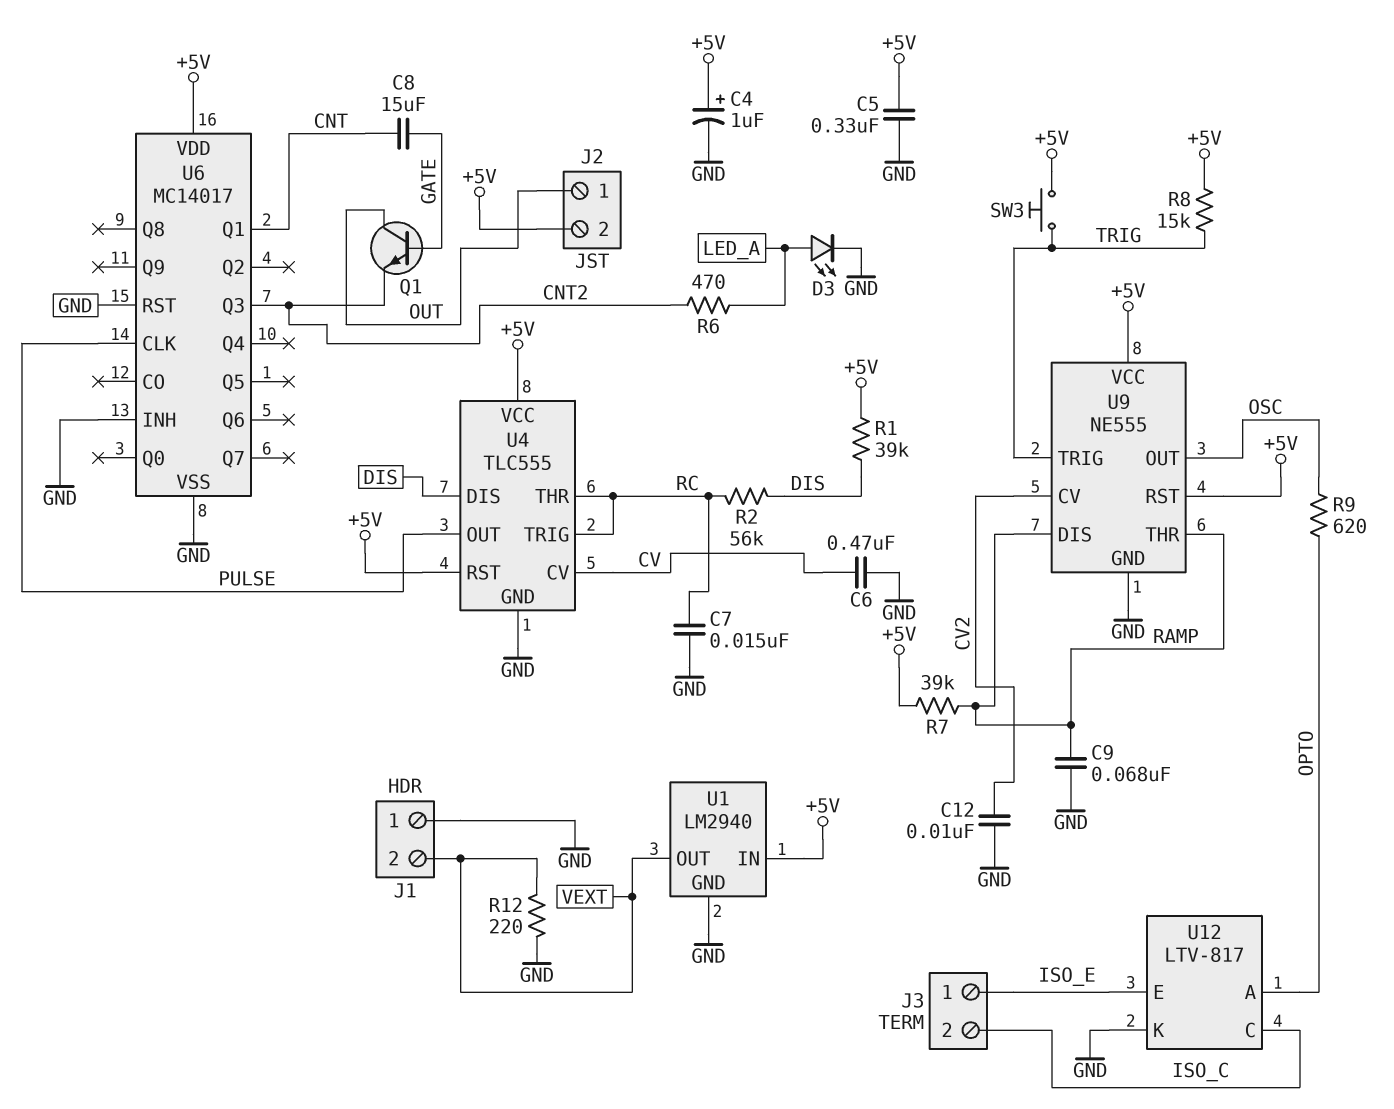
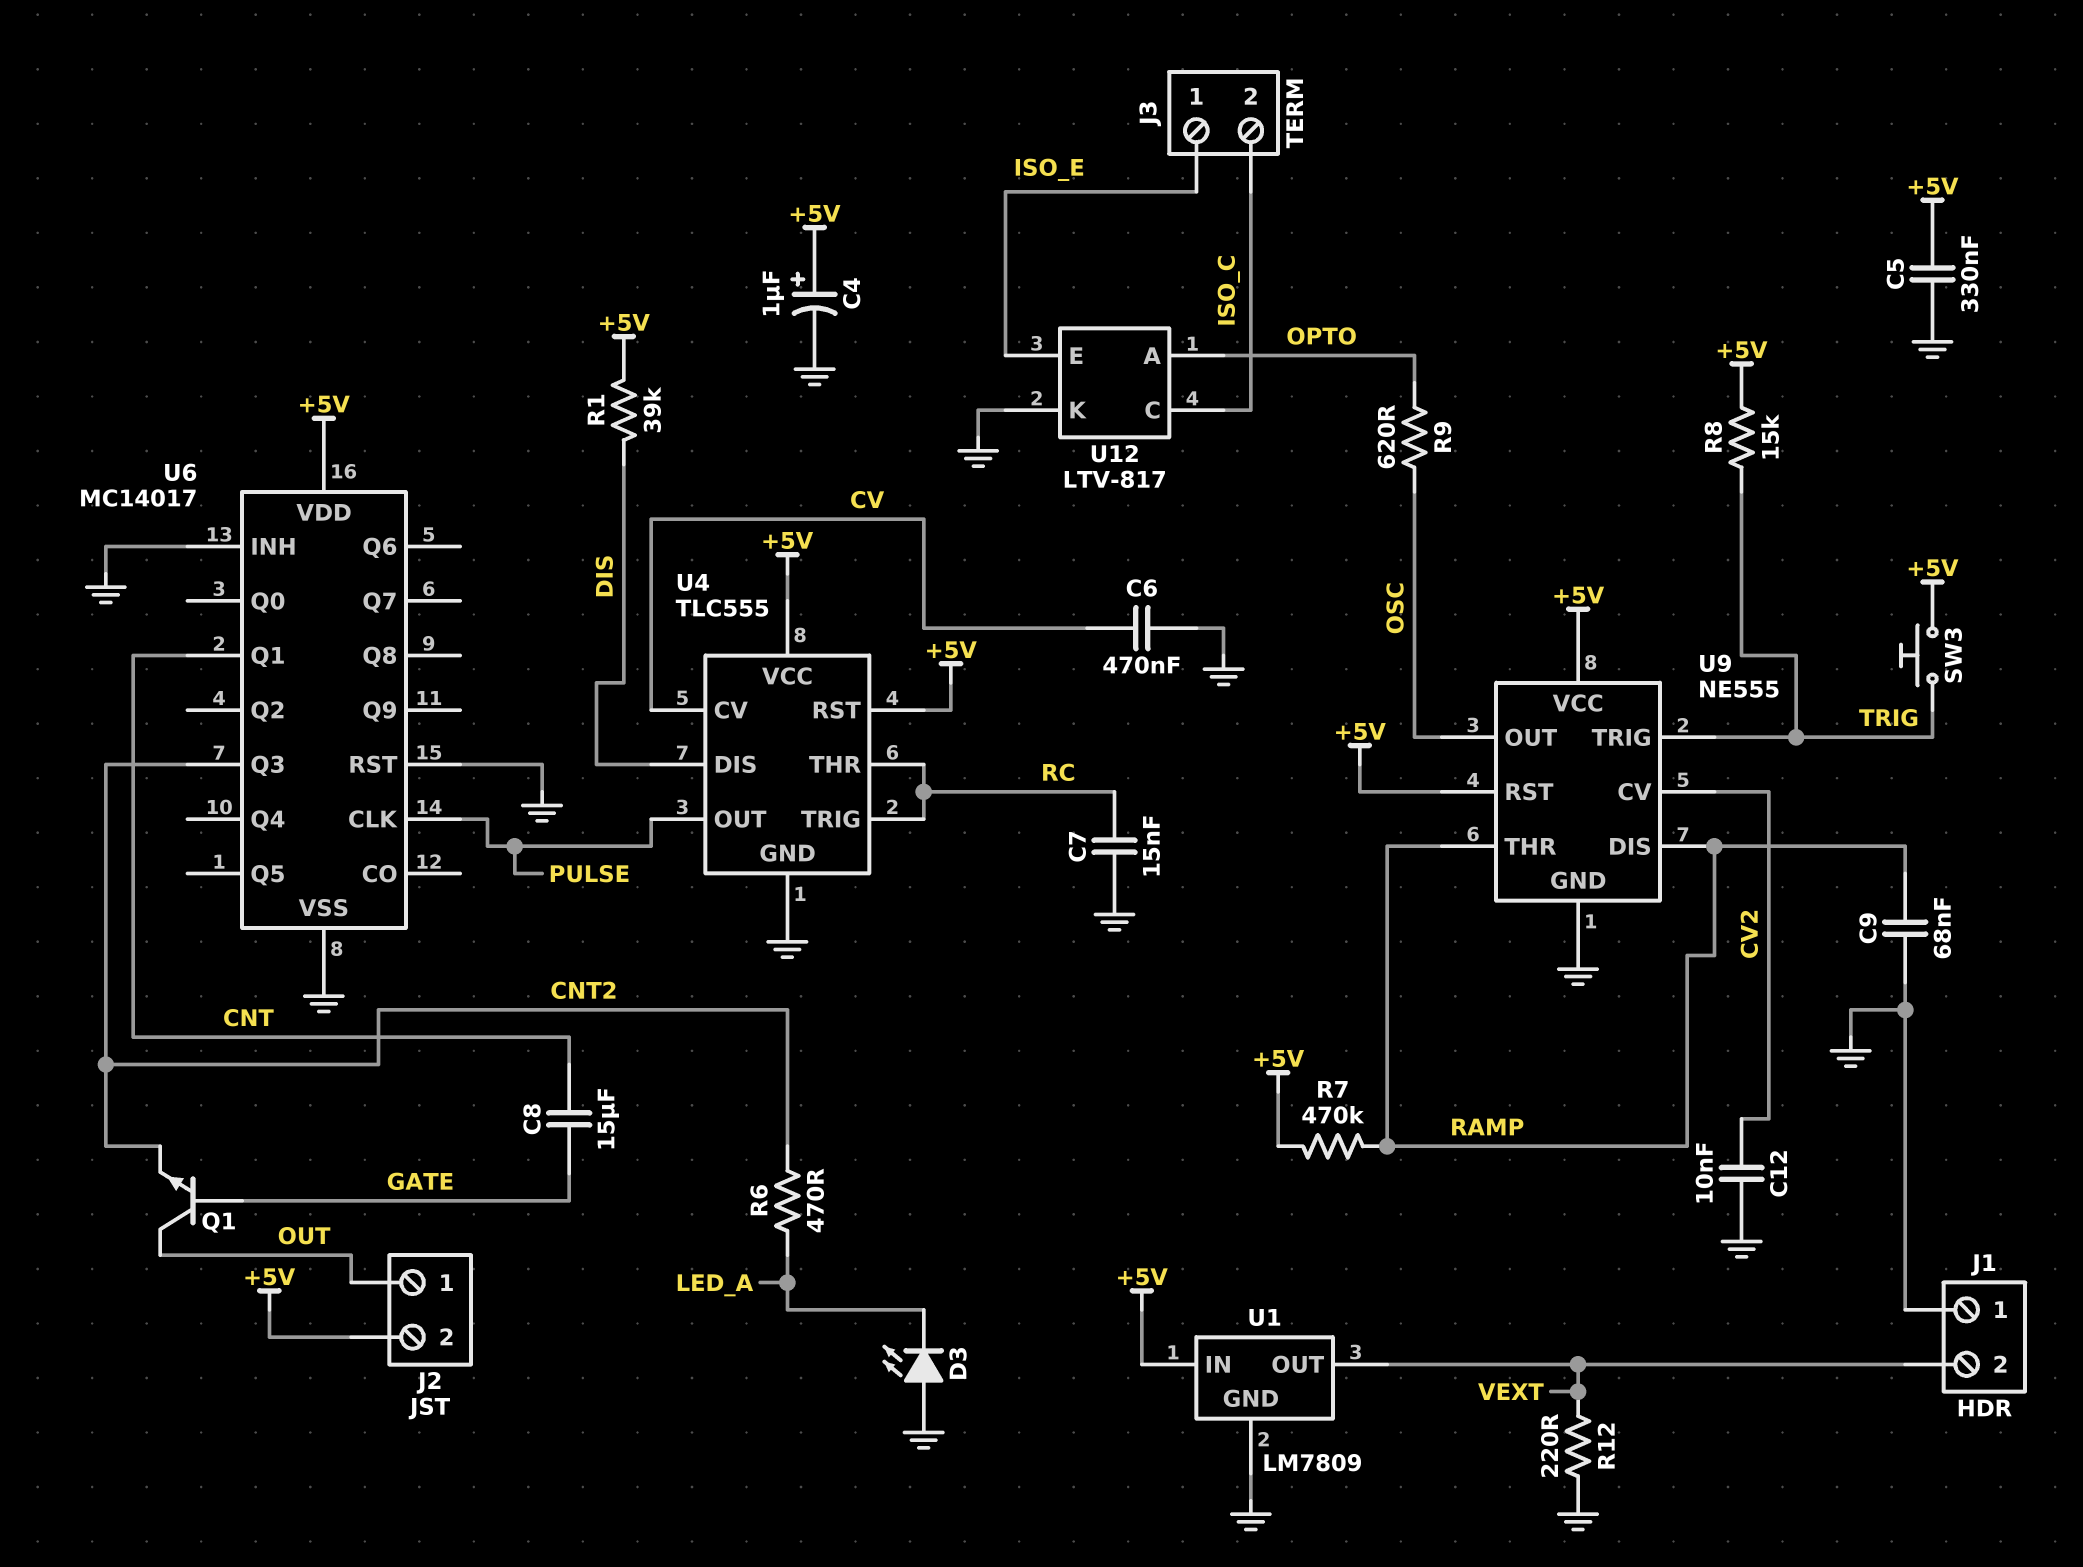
D3: LED (A LED_A, K GND) -> LED (A GND, K LED_A)
R2: 56k (DIS, RC) -> none
R7: 39k (+5V, RAMP) -> 470k (+5V, RAMP)
U1: LM2940 -> LM7809

